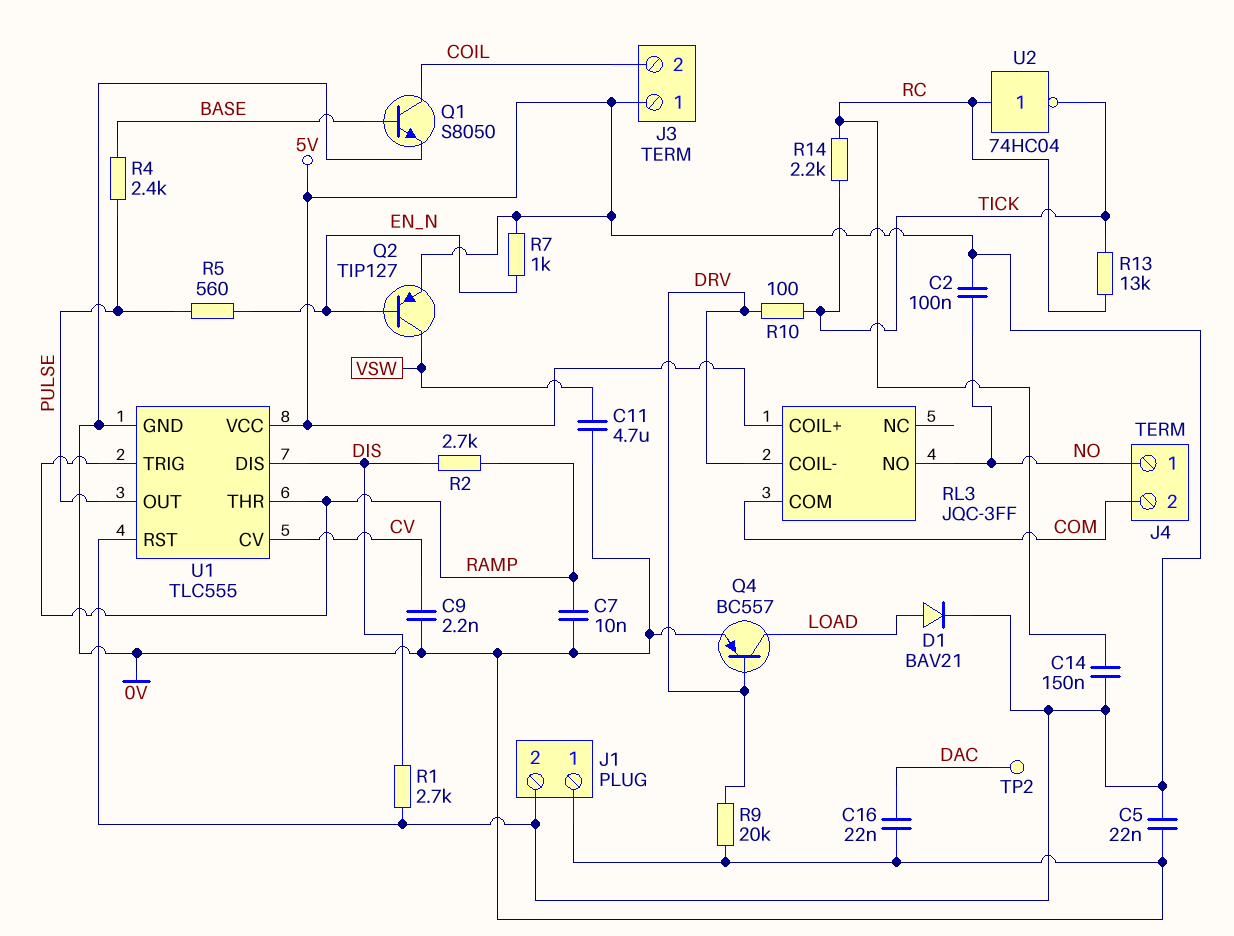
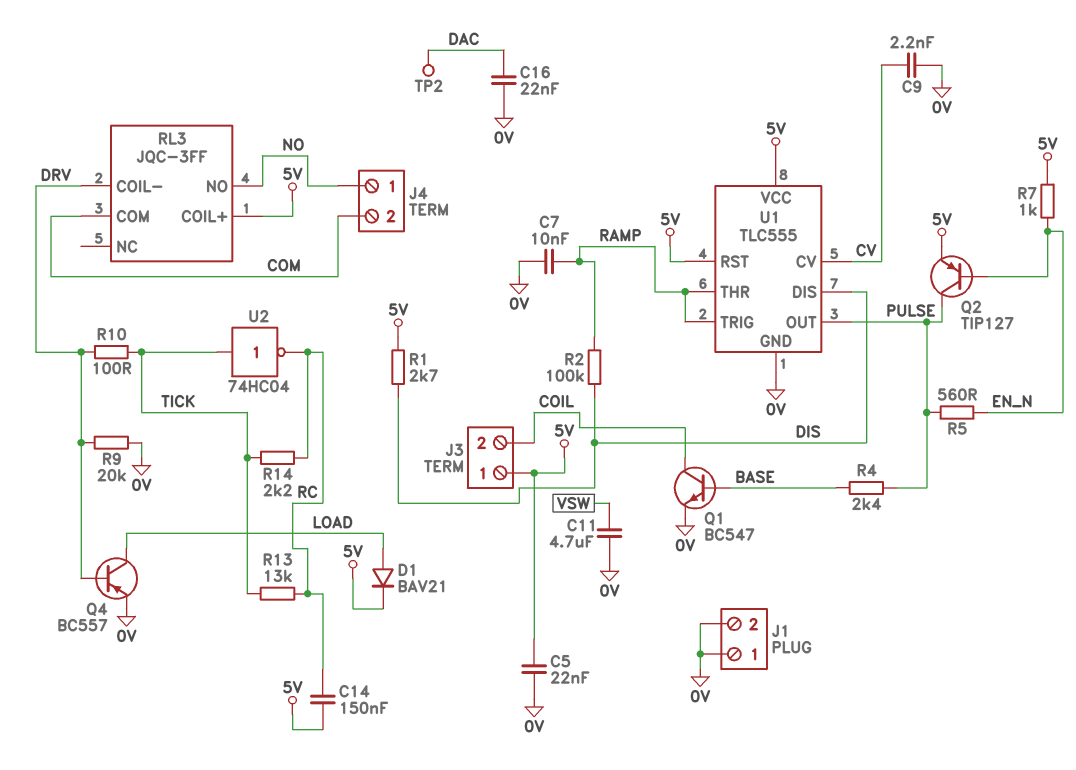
C2: 100nF (5V, NO) -> none
J1 pin 2: 5V -> 0V
Q1: NPN S8050 (B BASE, C COIL, E 0V) -> NPN BC547 (B BASE, C COIL, E 0V)
Q2: PNP TIP127 (B EN_N, C VSW, E 5V) -> PNP TIP127 (B EN_N, C PULSE, E 5V)
R2: 2.7k (DIS, RAMP) -> 100k (DIS, RAMP)
U2: NOT 74HC04 (in RC, out TICK) -> NOT 74HC04 (in TICK, out RC)

